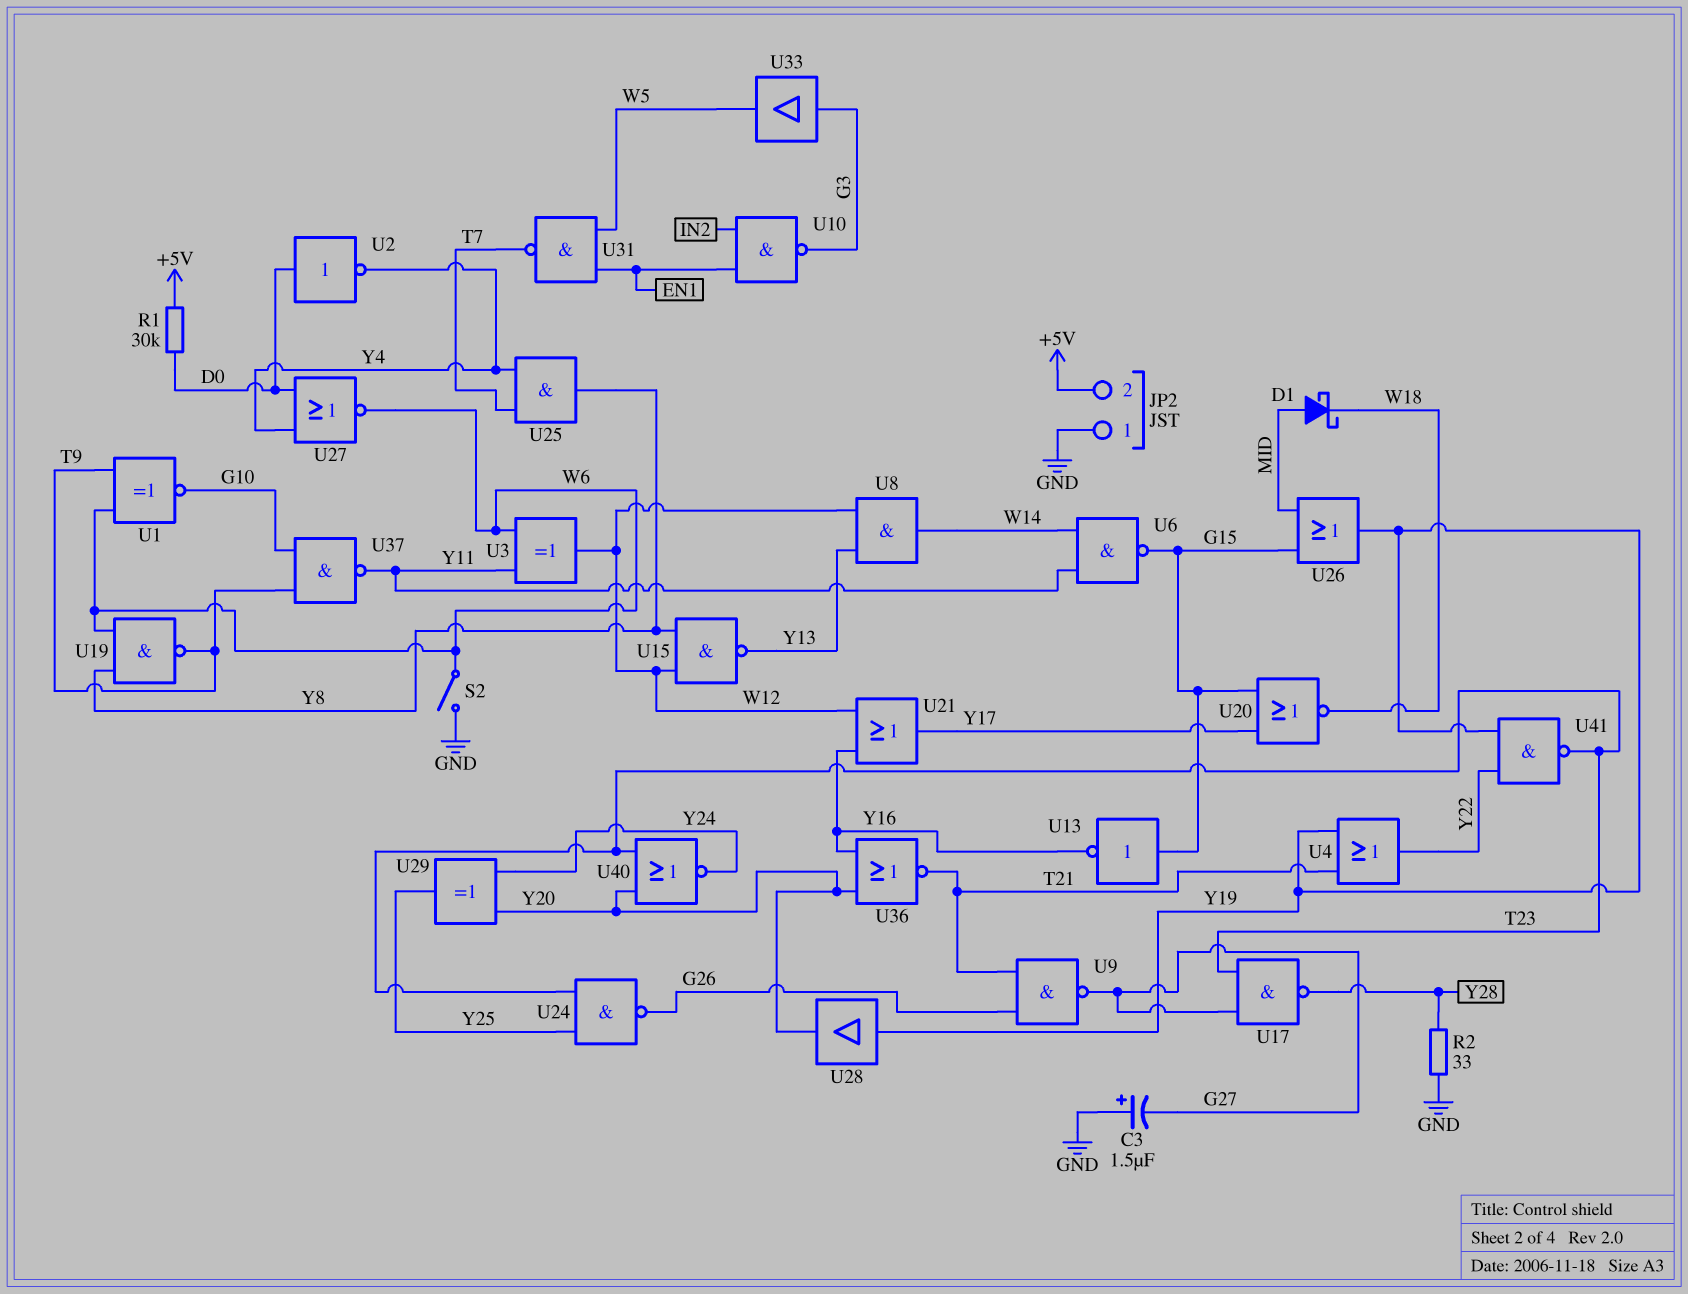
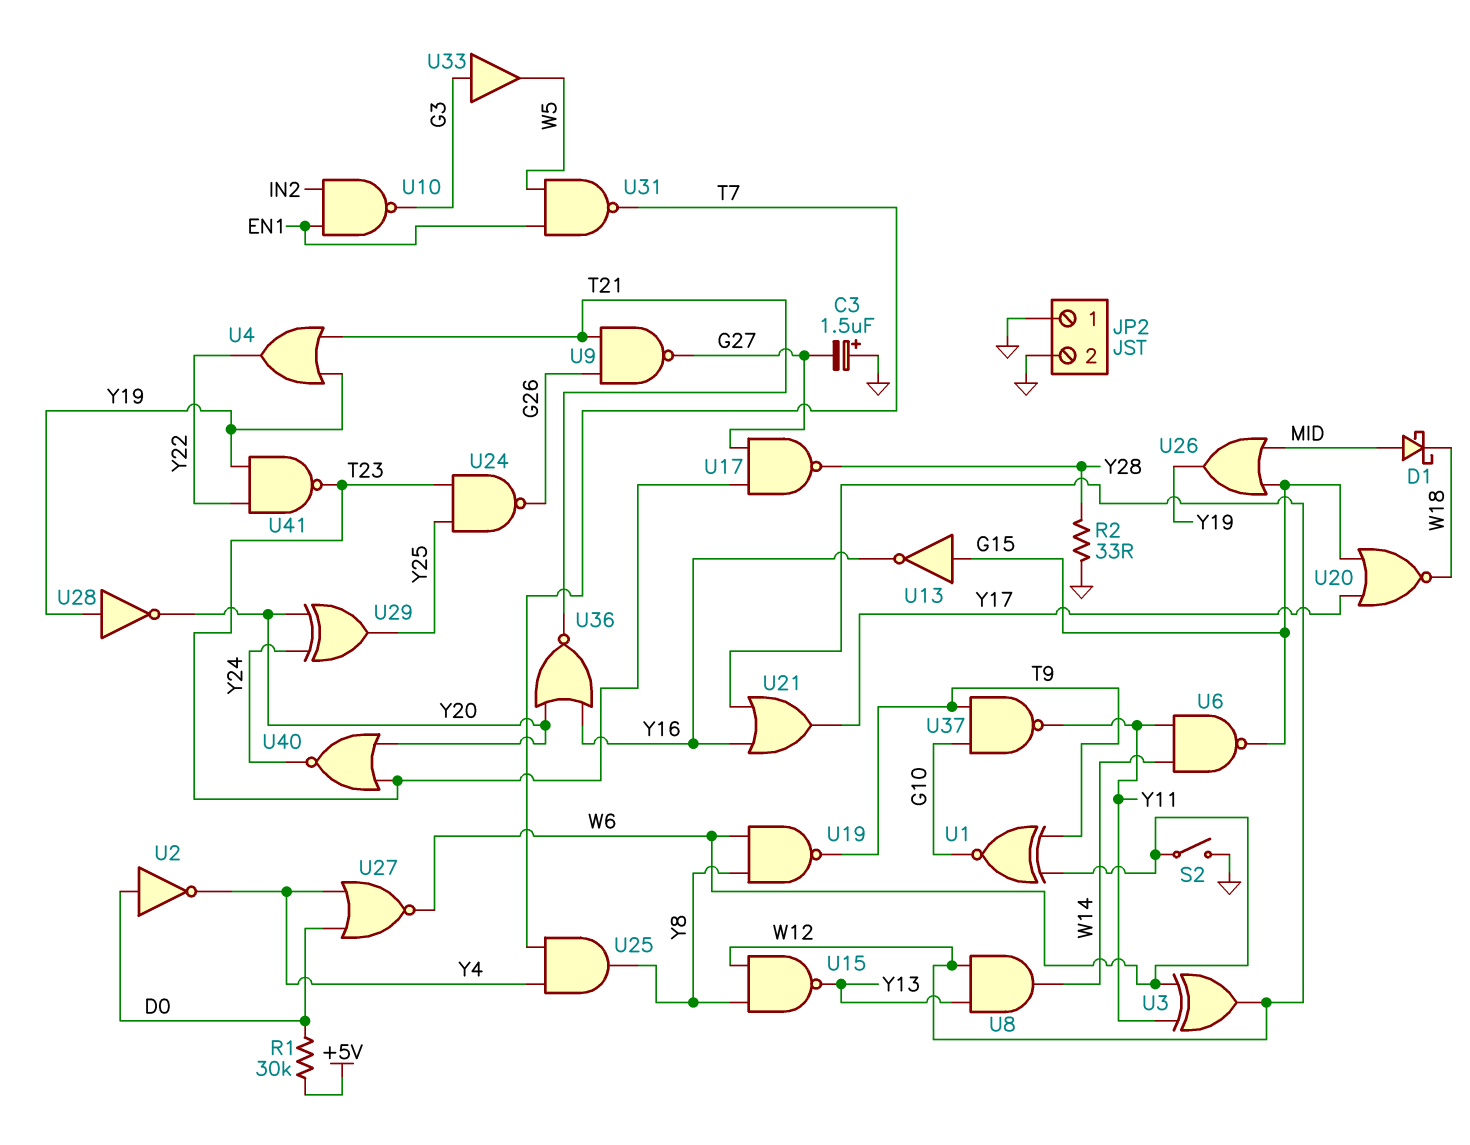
JP2 pin 2: +5V -> GND
U28: buffer (in Y19, out Y20) -> NOT (in Y19, out Y20)

